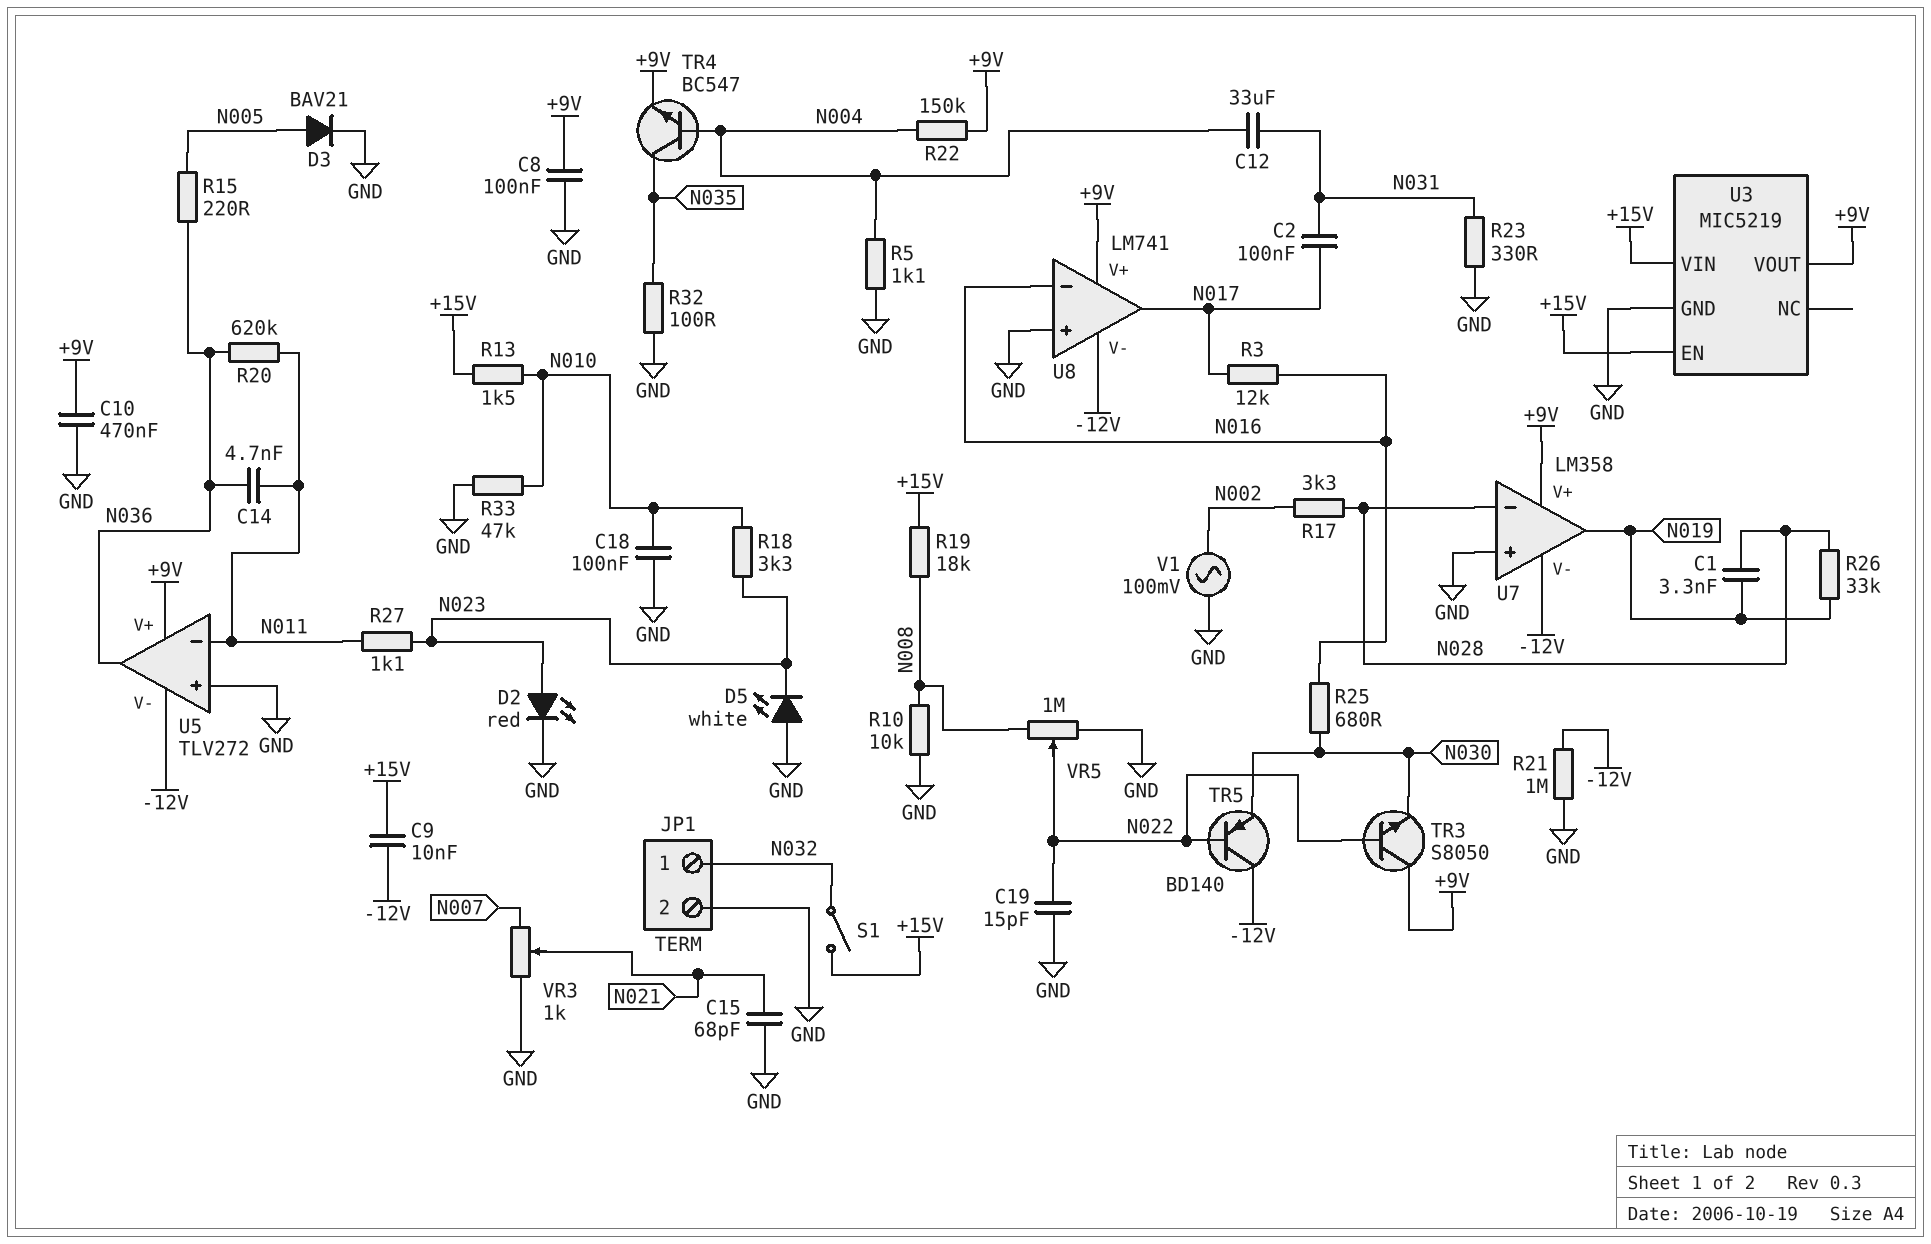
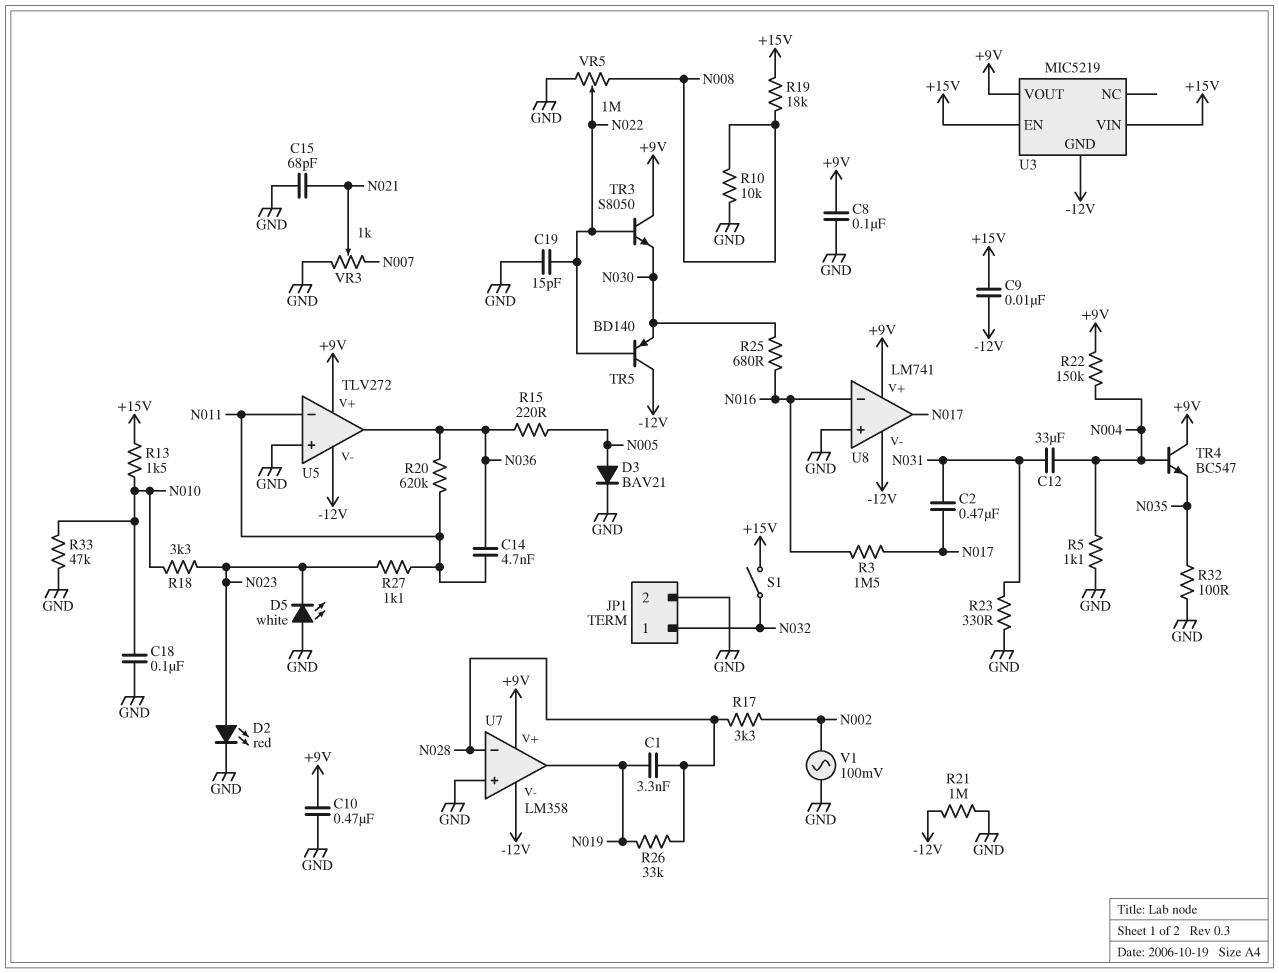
C2: 100nF (N017, N031) -> 470nF (N017, N031)
R3: 12k (N016, N017) -> 1.5M (N016, N017)
TR4: NPN BC547 (B N004, C N035, E +9V) -> NPN BC547 (B N004, C +9V, E N035)
U3 pin GND: GND -> -12V

